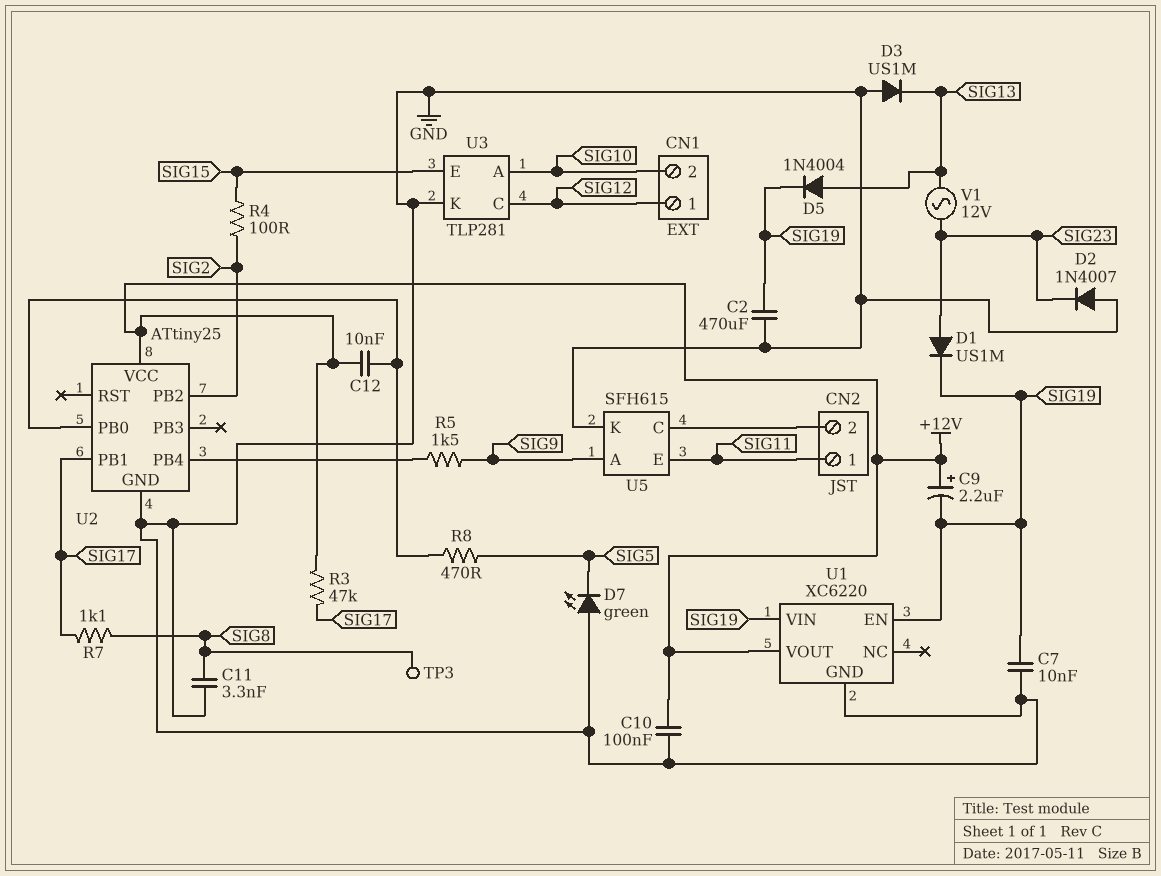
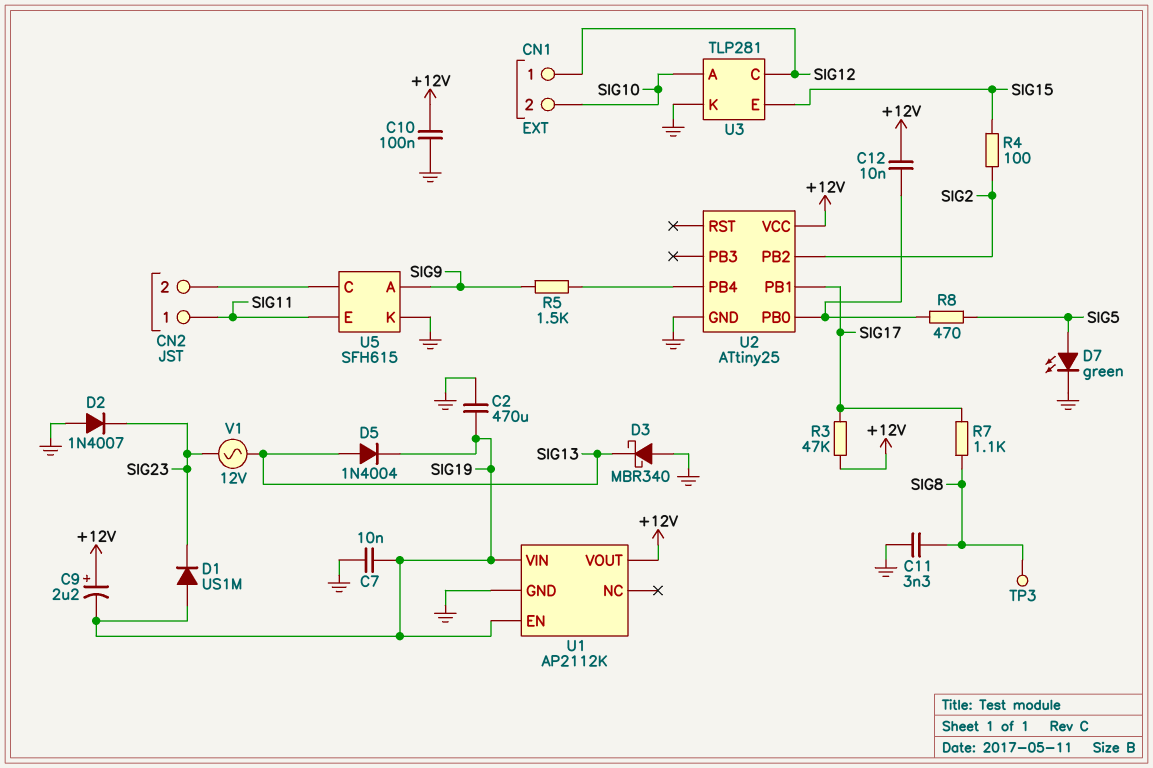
D1: diode US1M (A SIG23, K SIG19) -> diode US1M (A SIG19, K SIG23)
D3: diode US1M (A GND, K SIG13) -> schottky MBR340 (A GND, K SIG13)
D7: LED green (A GND, K SIG5) -> LED green (A SIG5, K GND)
U1: XC6220 -> AP2112K

